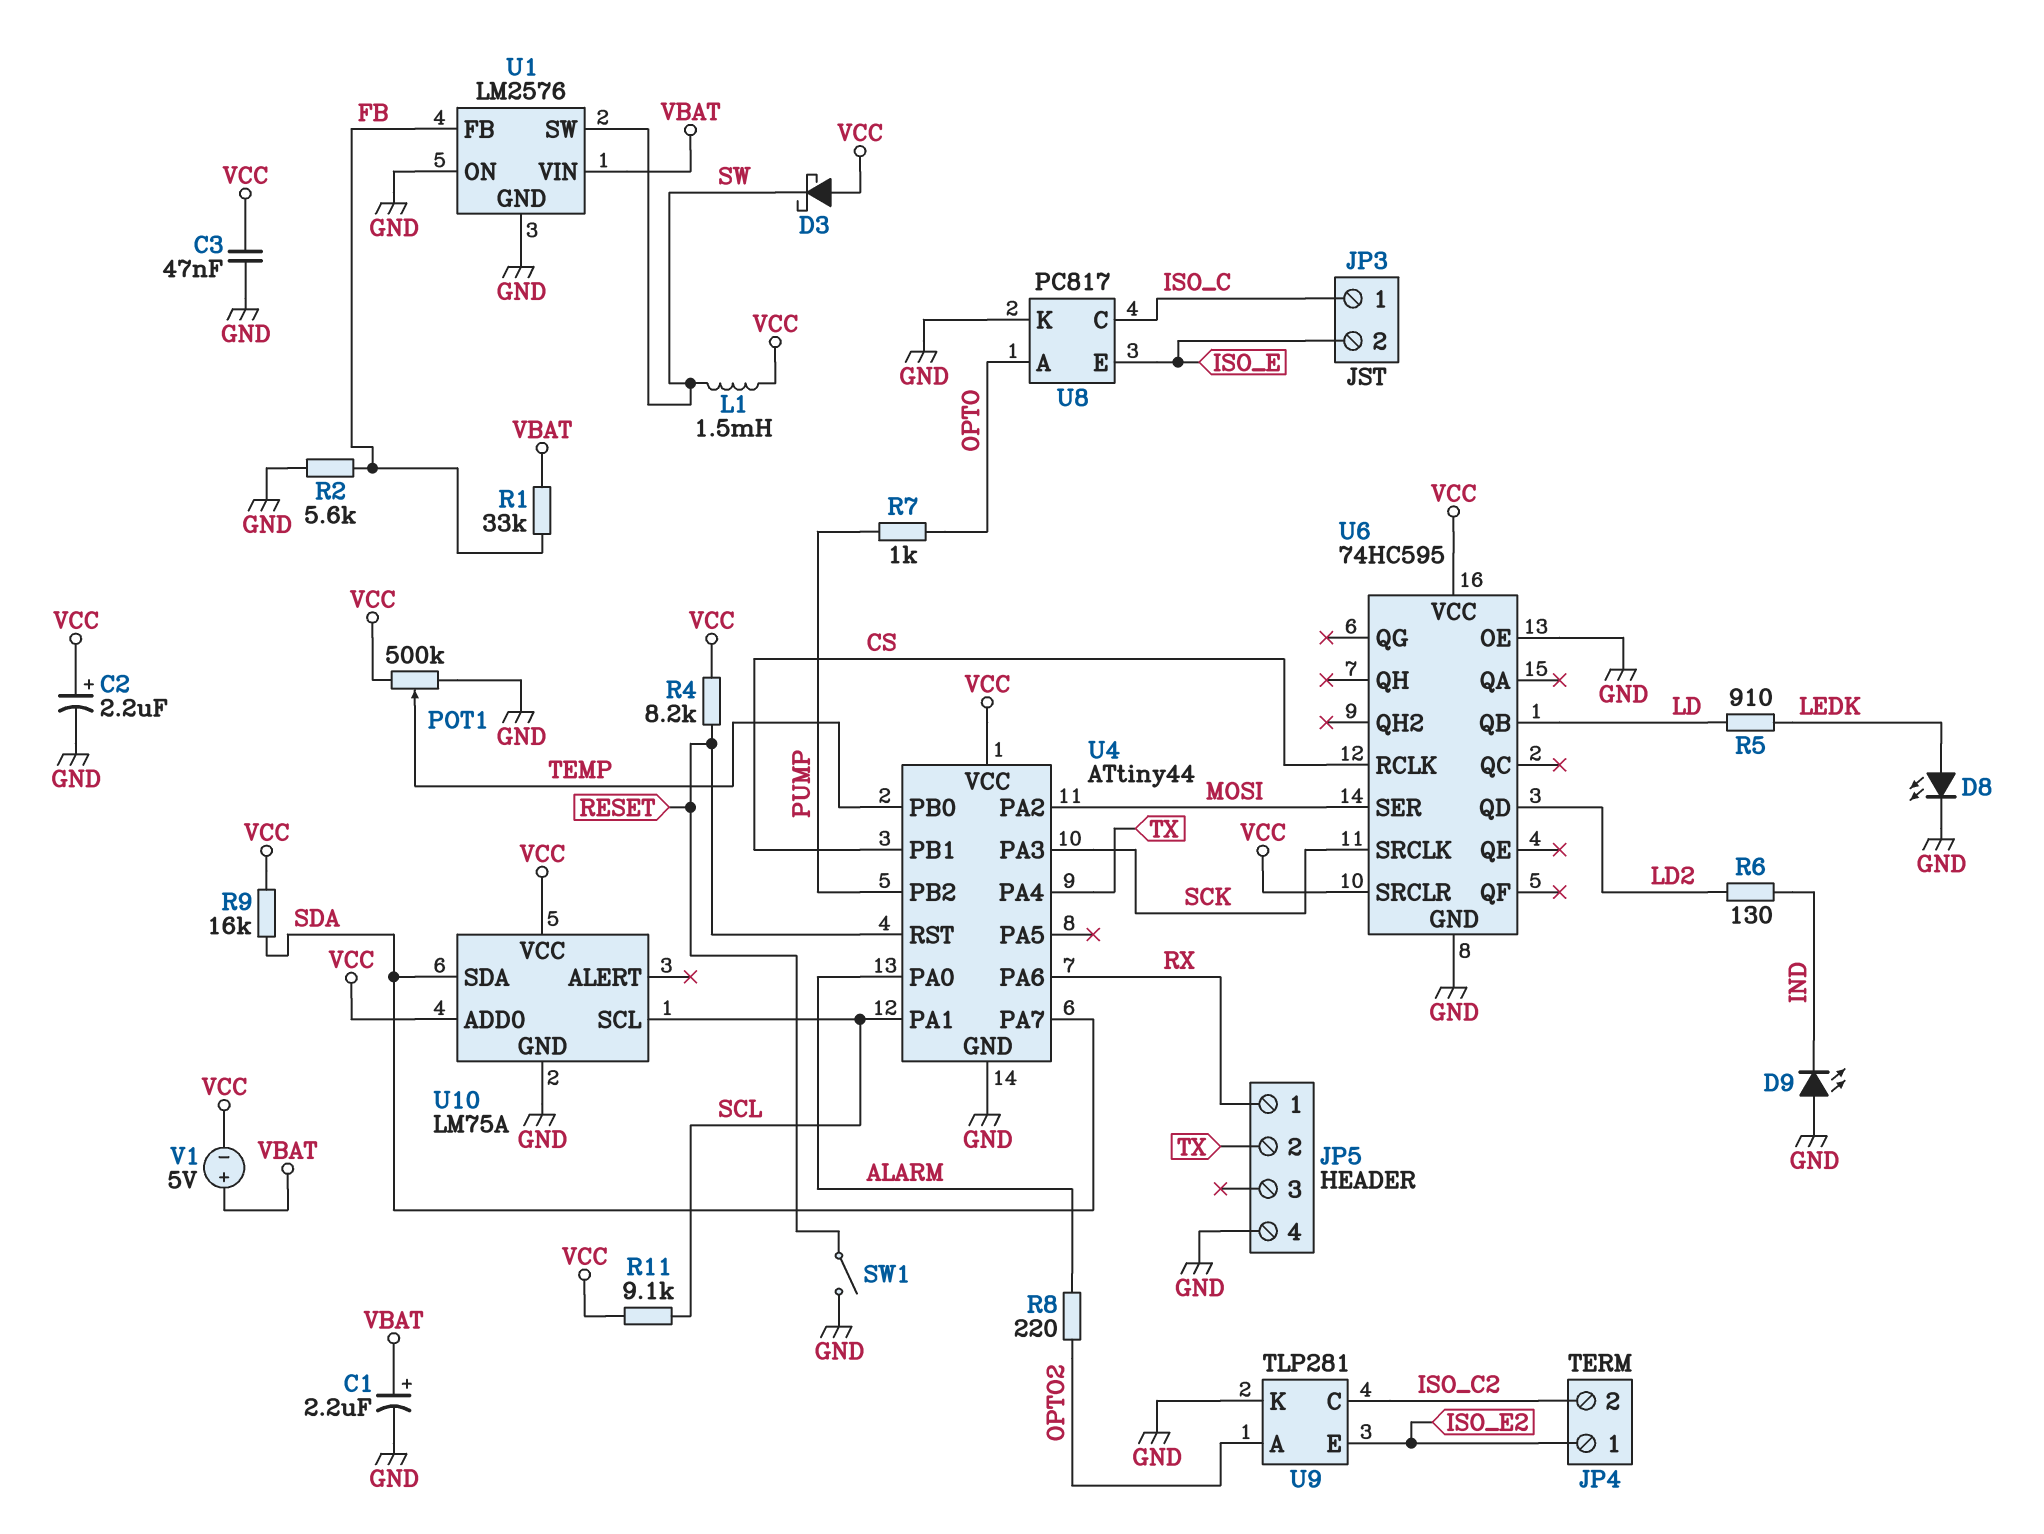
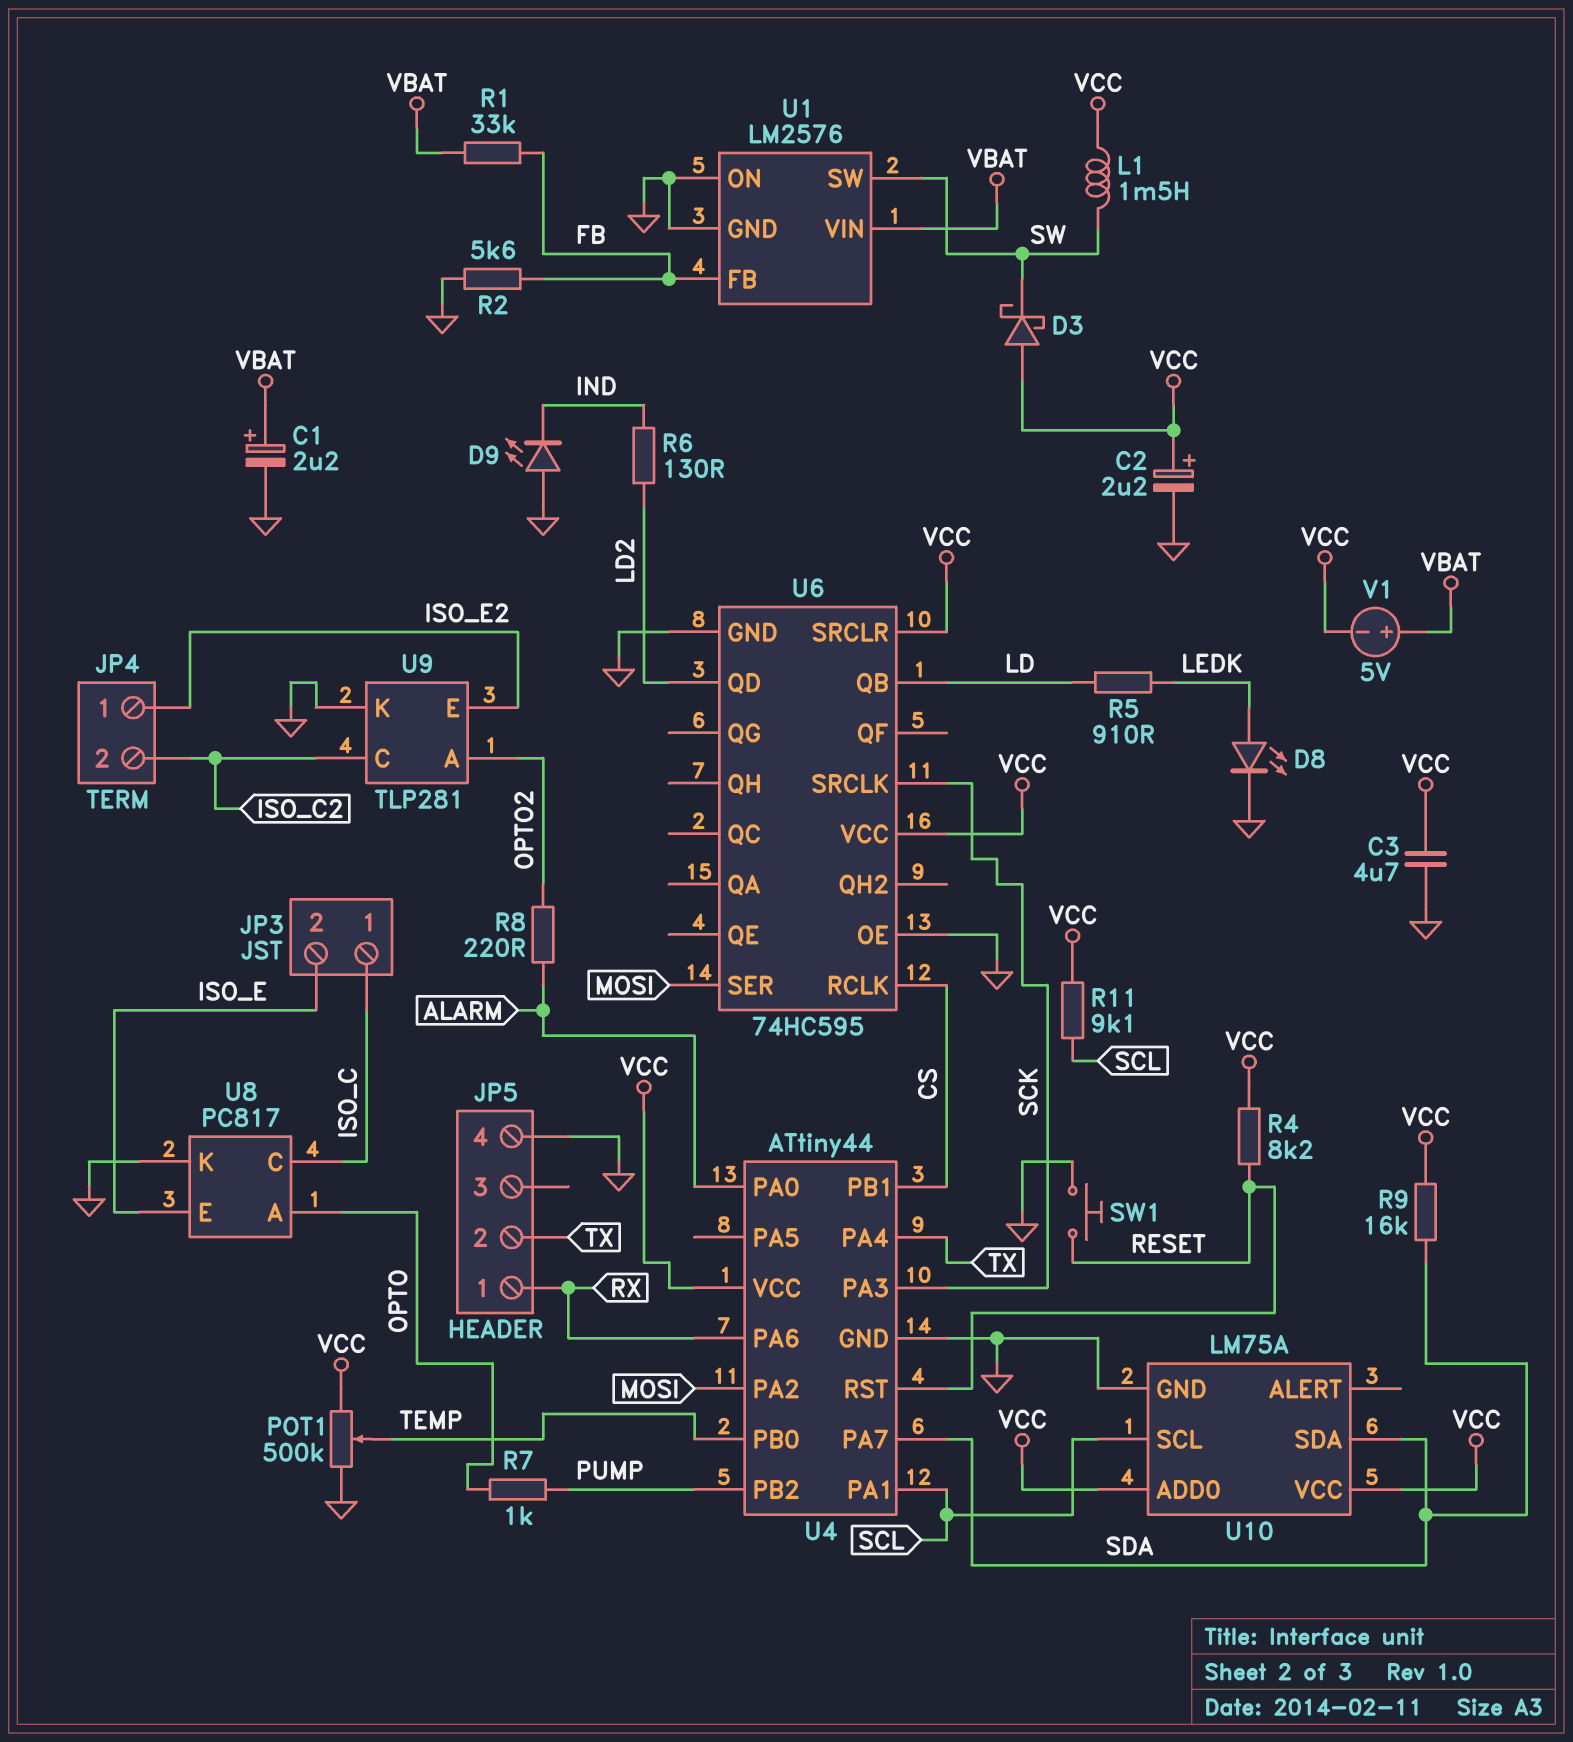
C3: 47nF (GND, VCC) -> 4.7uF (GND, VCC)
SW1: switch (GND, RESET) -> button (GND, RESET)

